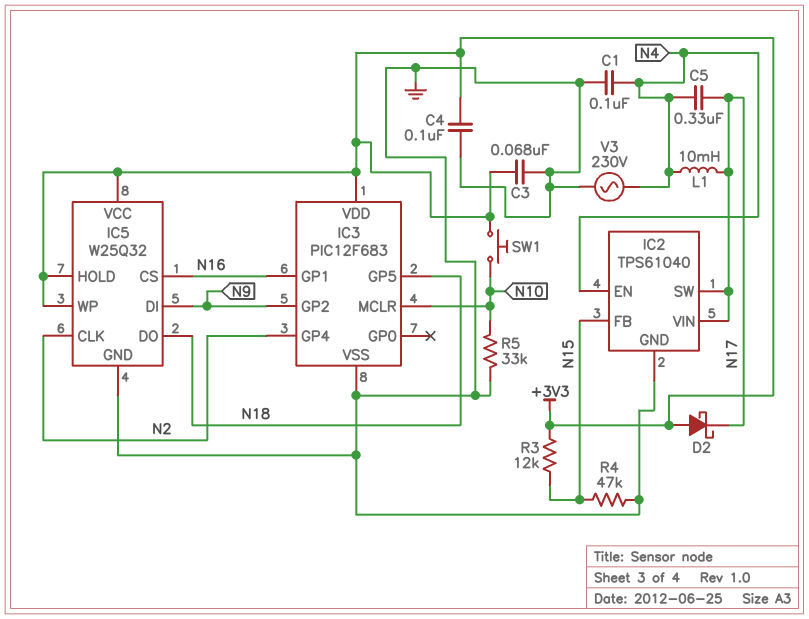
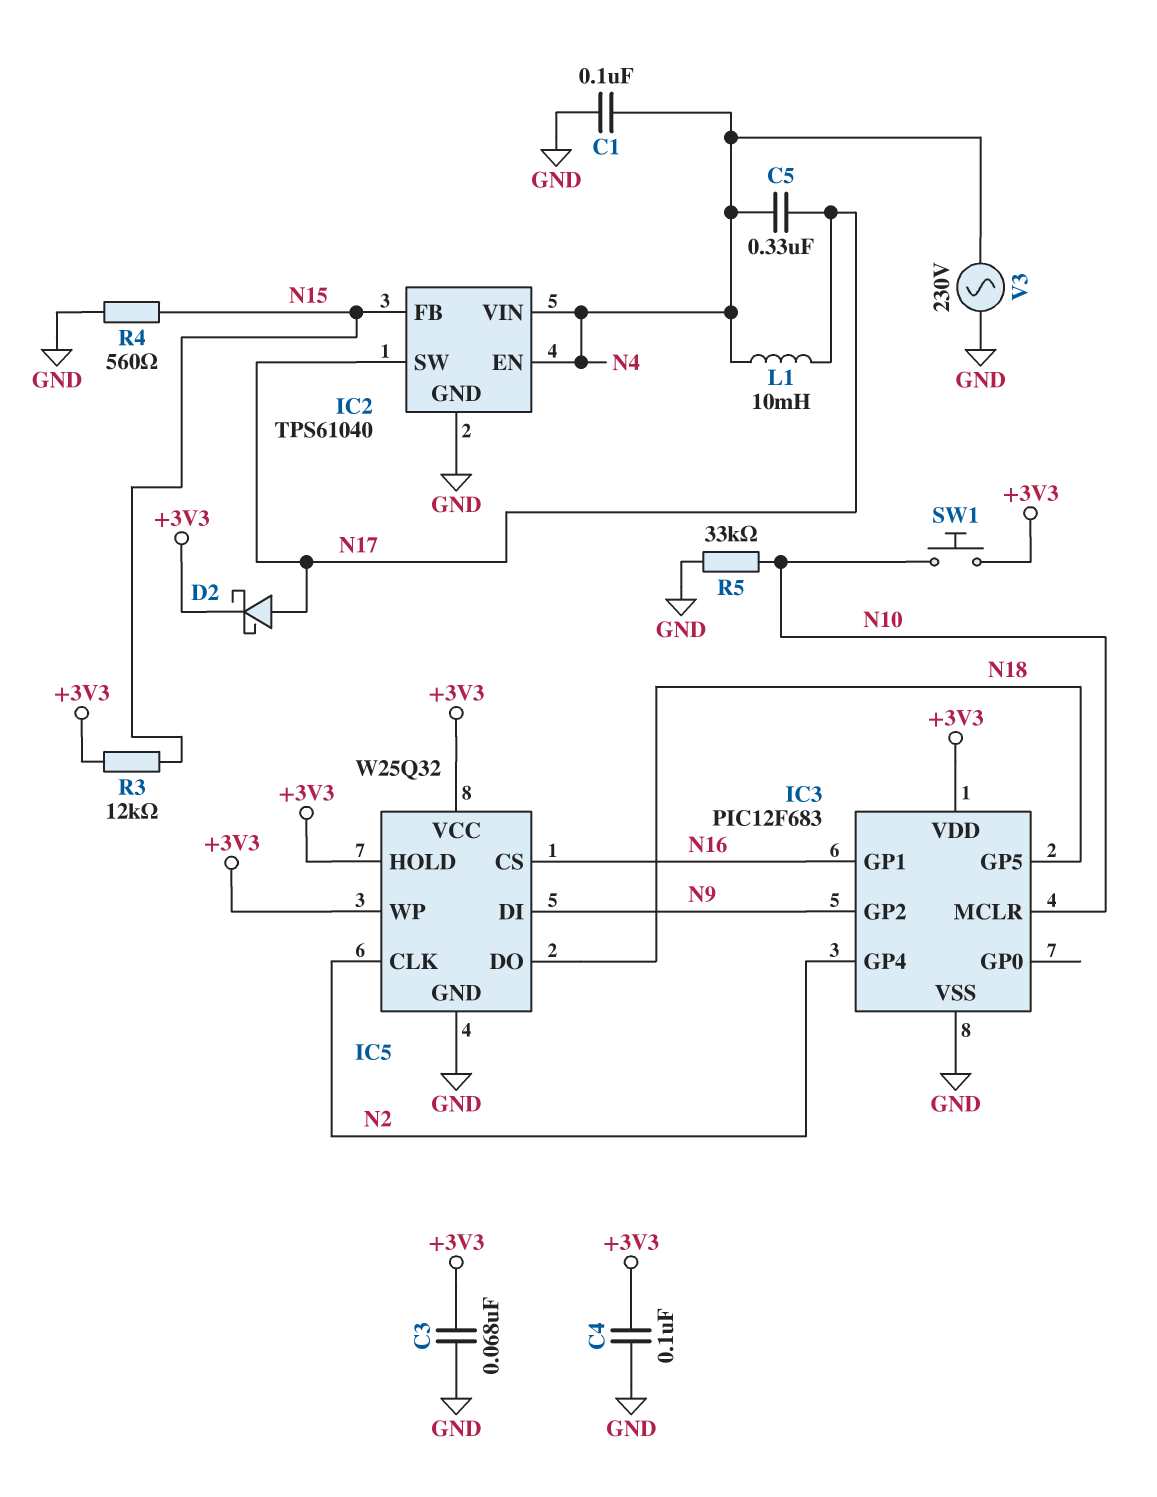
D2: schottky (A +3V3, K N17) -> schottky (A N17, K +3V3)
IC2 pin VIN: N17 -> N4
R4: 47k (GND, N15) -> 560 (GND, N15)

